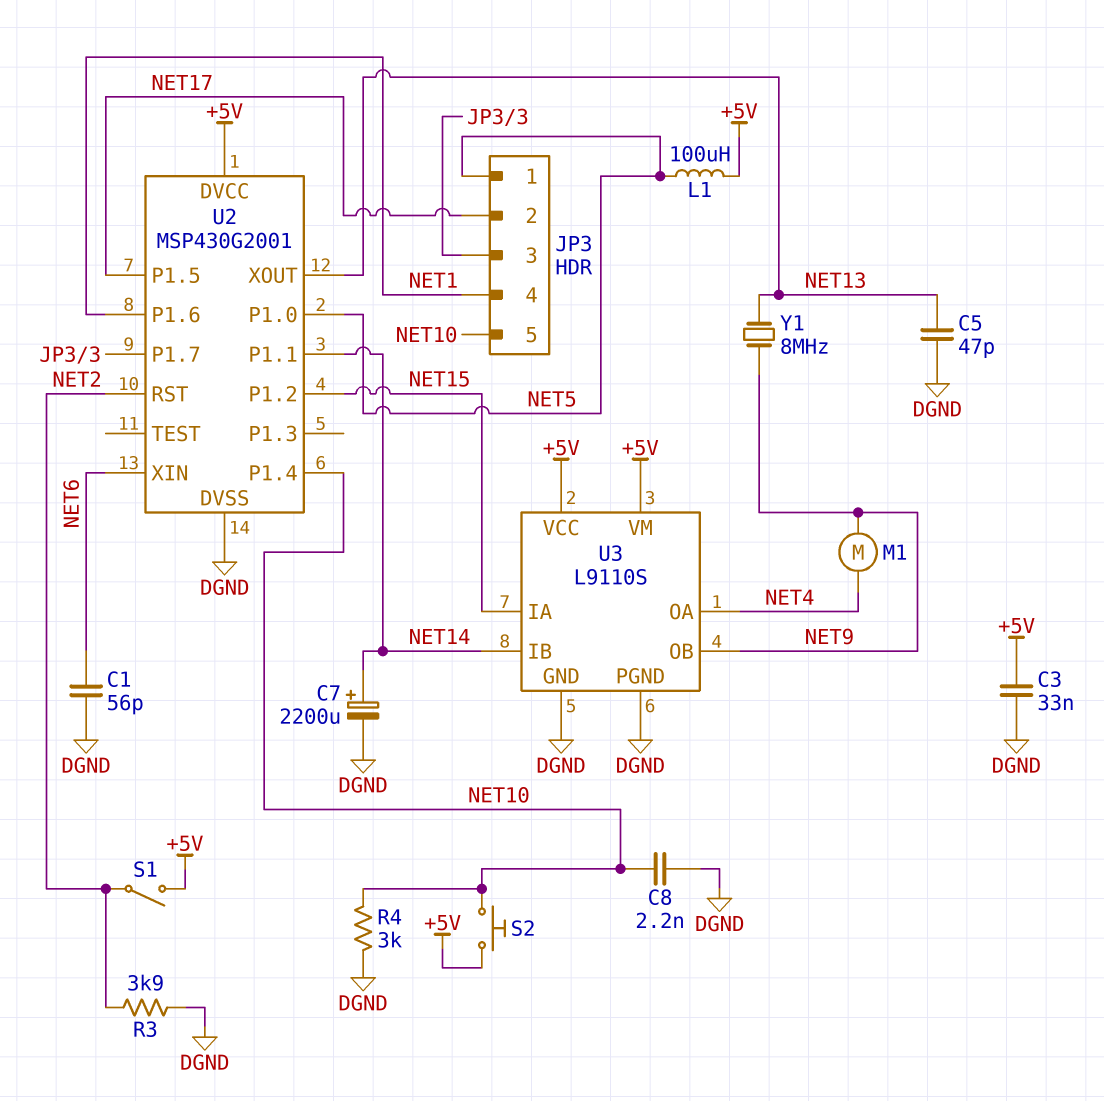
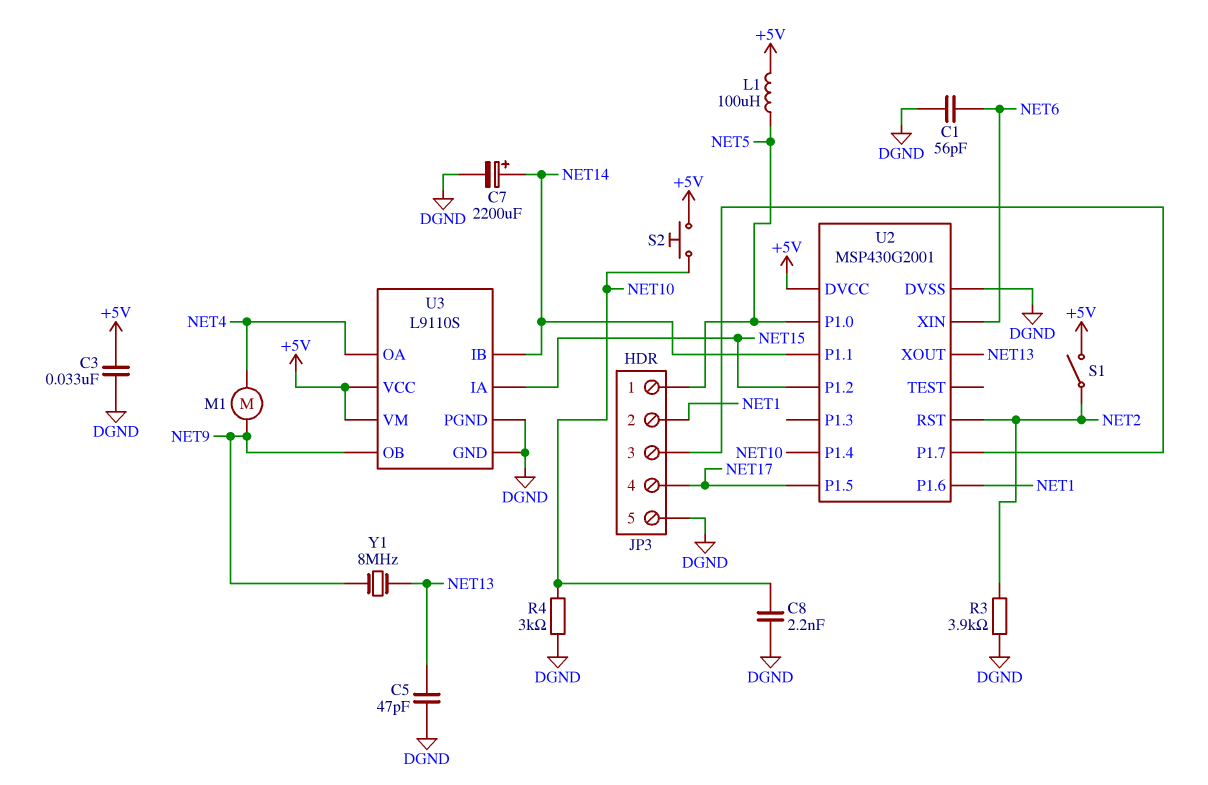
JP3 pin 2: NET17 -> NET1
JP3 pin 4: NET1 -> NET17
JP3 pin 5: NET10 -> DGND

